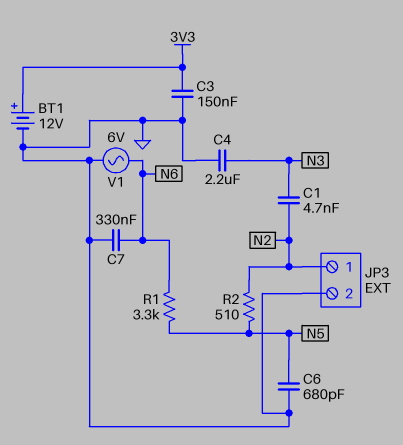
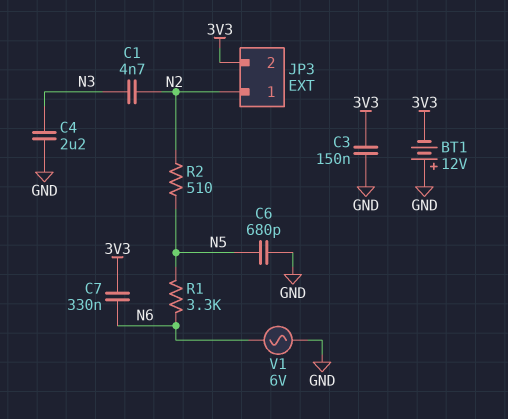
BT1: 12V (plus 3V3, minus GND) -> 12V (plus GND, minus 3V3)
C7: 330nF (GND, N6) -> 330nF (3V3, N6)
JP3 pin 2: GND -> 3V3

